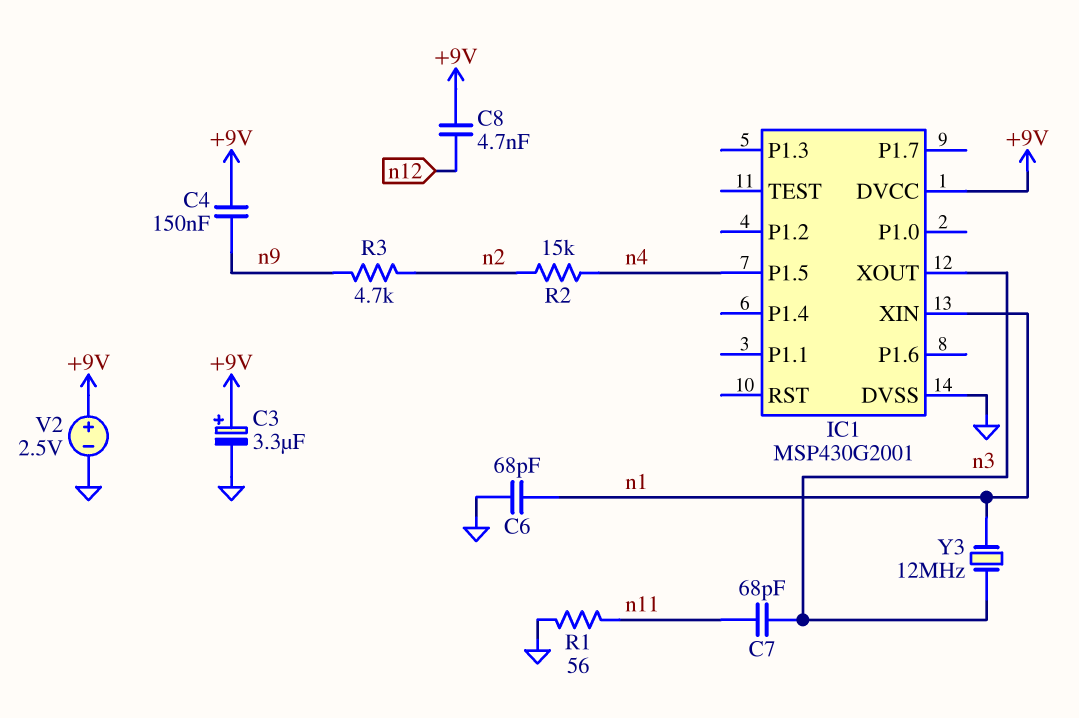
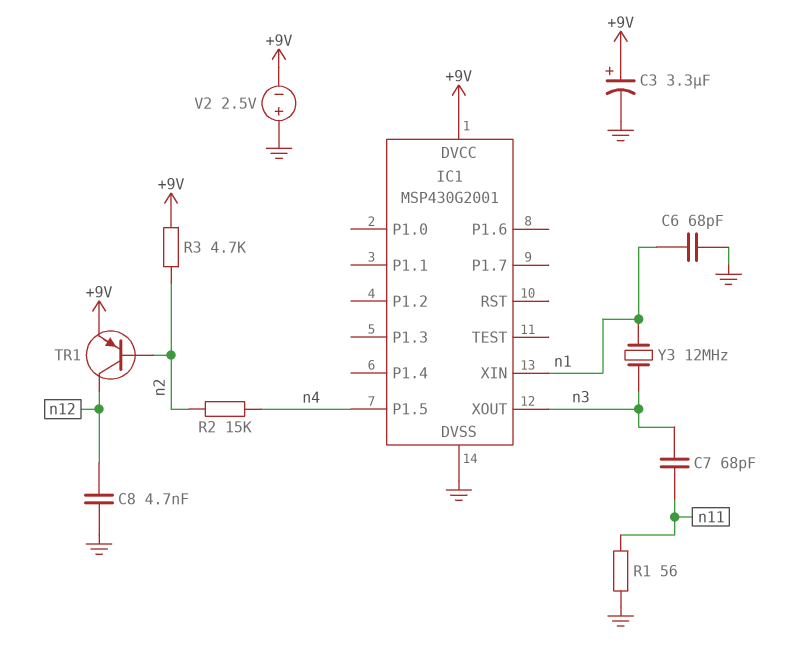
C4: 150nF (+9V, n9) -> none
C8: 4.7nF (+9V, n12) -> 4.7nF (GND, n12)
R3: 4.7k (n2, n9) -> 4.7k (+9V, n2)
TR1: none -> PNP (B n2, C n12, E +9V)
V2: 2.5V (plus +9V, minus GND) -> 2.5V (plus GND, minus +9V)

